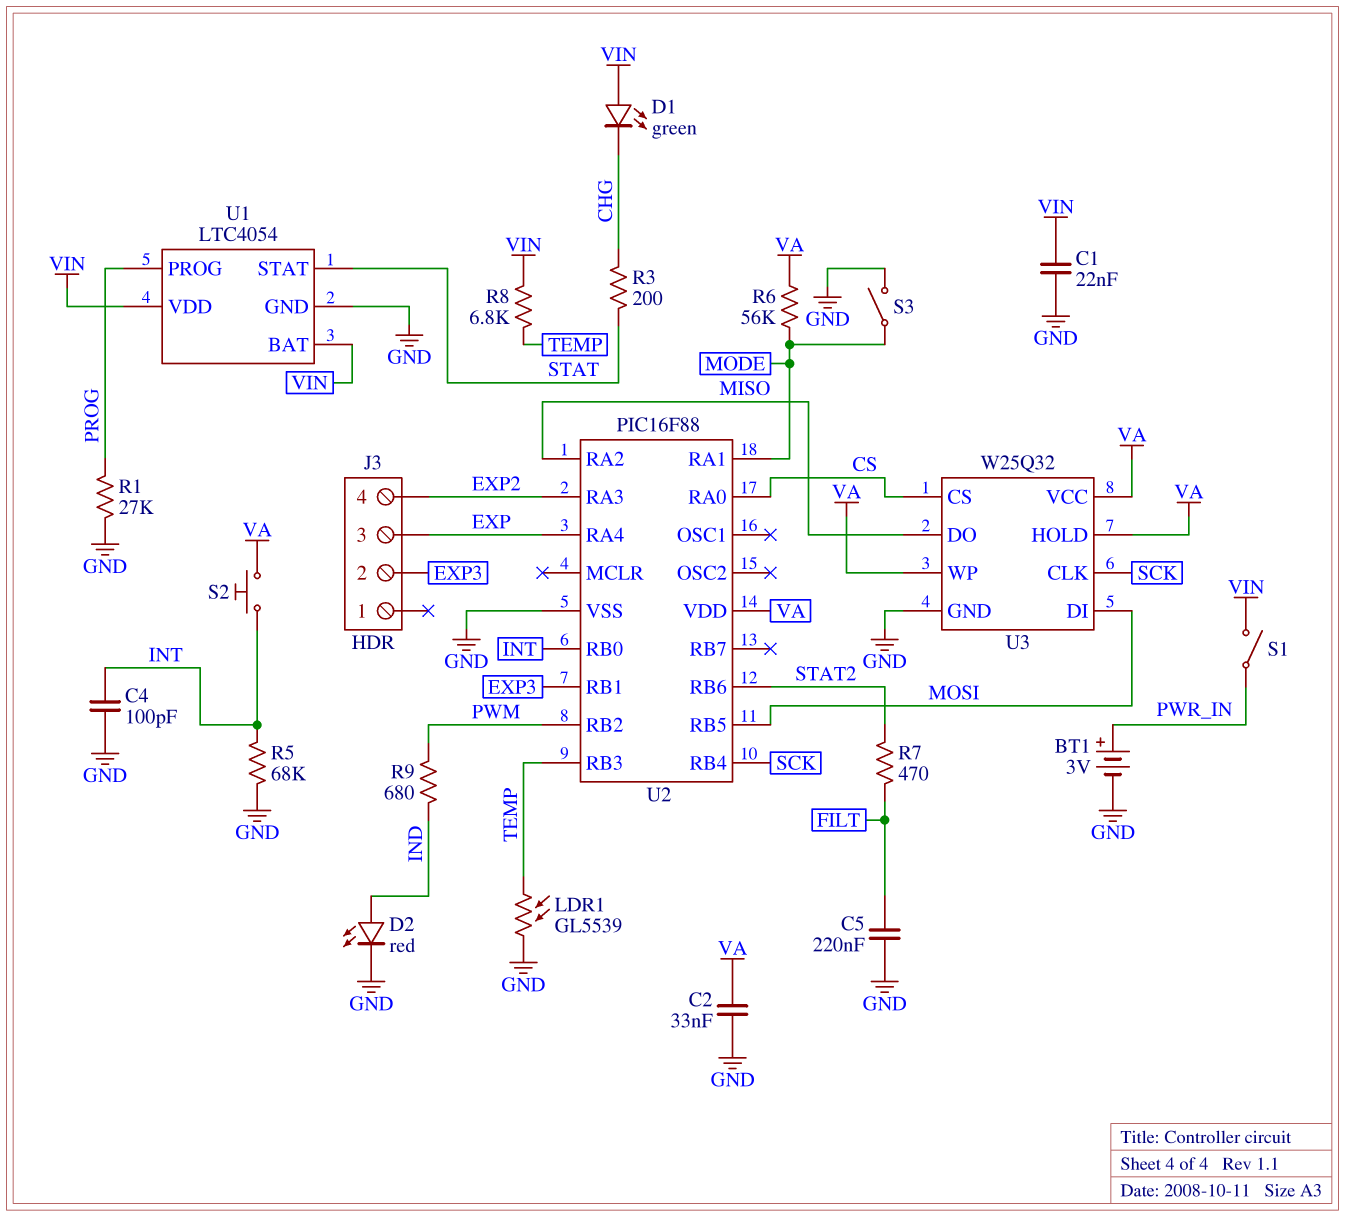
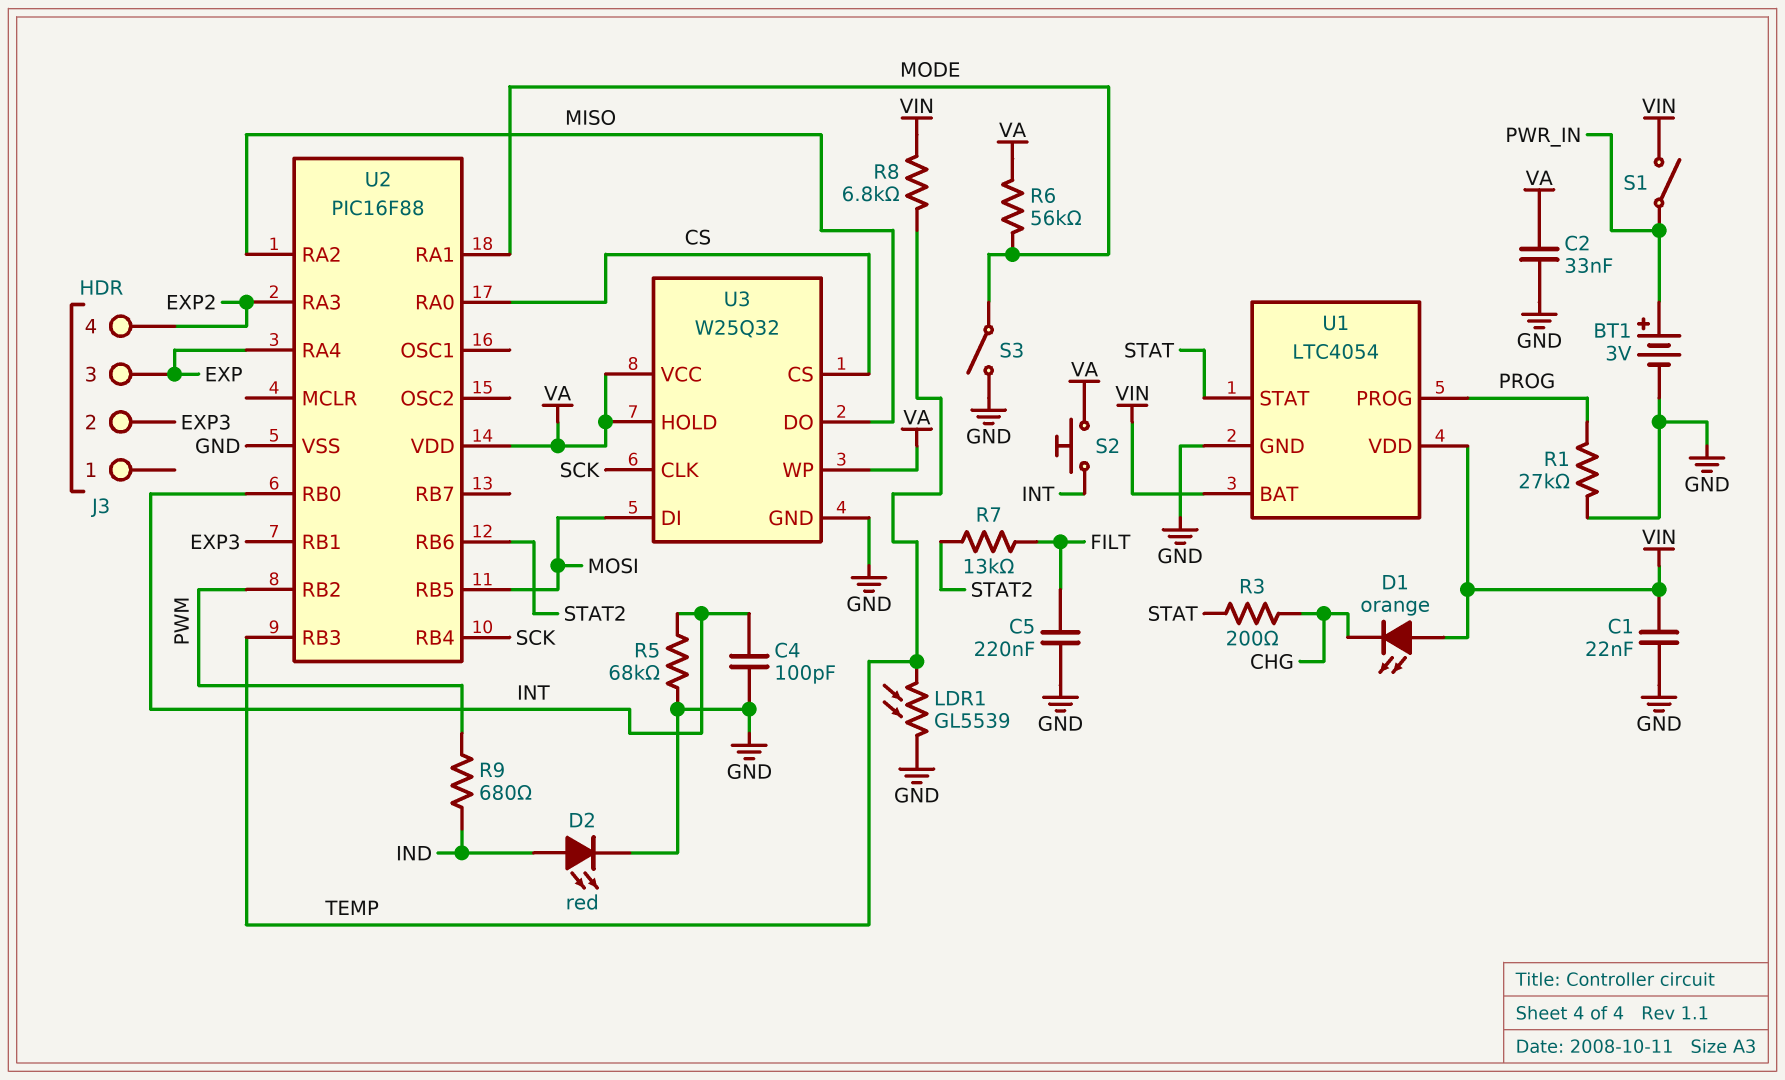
D1: LED green (A VIN, K CHG) -> LED orange (A VIN, K CHG)
R7: 470 (FILT, STAT2) -> 13k (FILT, STAT2)

